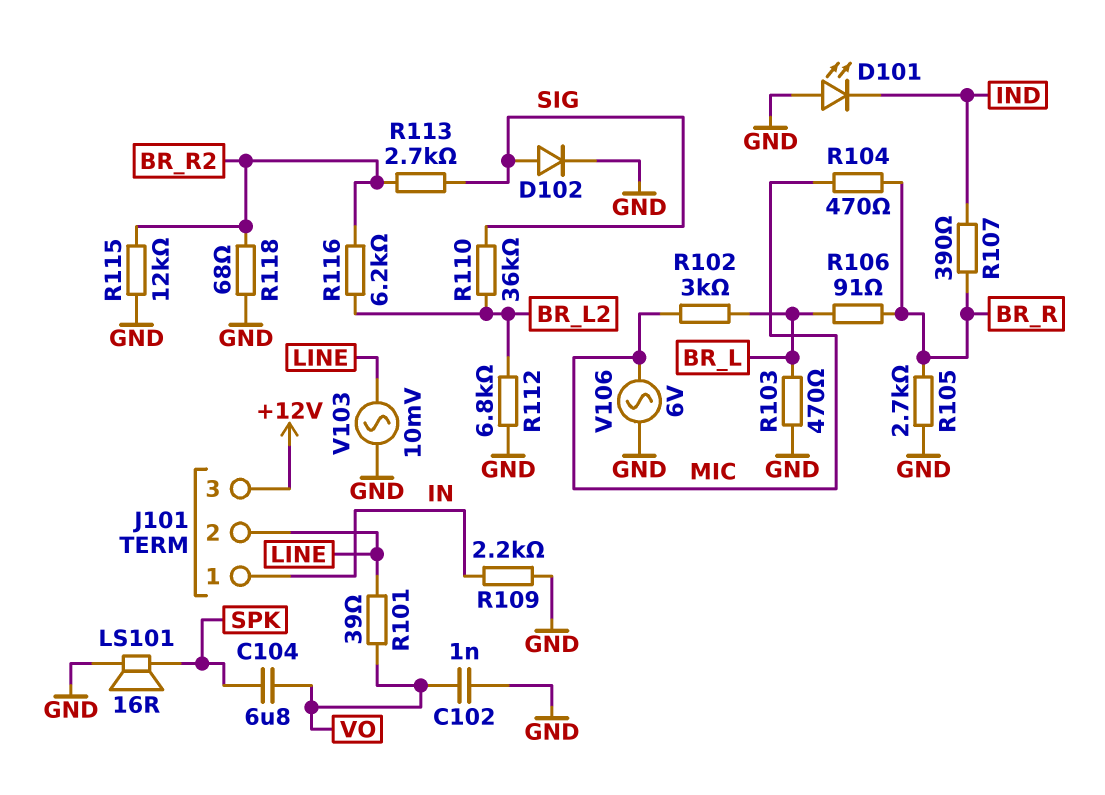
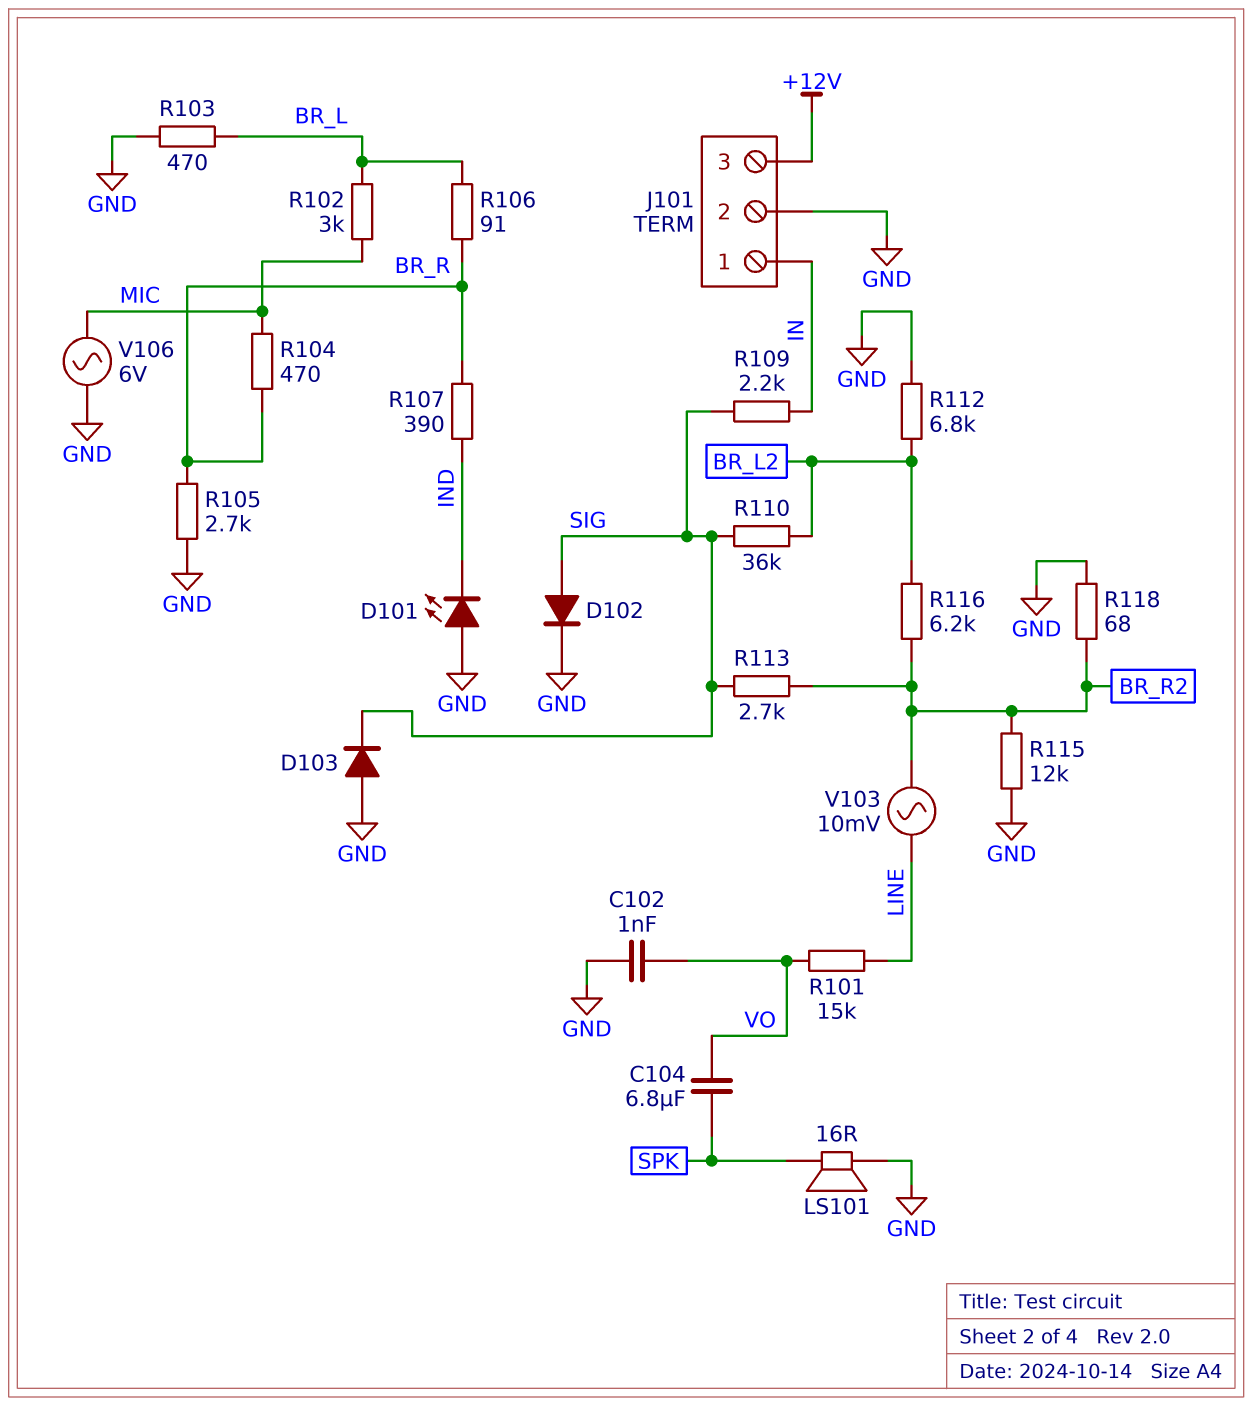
D103: none -> diode (A GND, K SIG)
J101 pin 2: LINE -> GND
R101: 39 (LINE, VO) -> 15k (LINE, VO)
R109: 2.2k (GND, IN) -> 2.2k (IN, SIG)
V103: AC 10mV (GND, LINE) -> AC 10mV (BR_R2, LINE)

